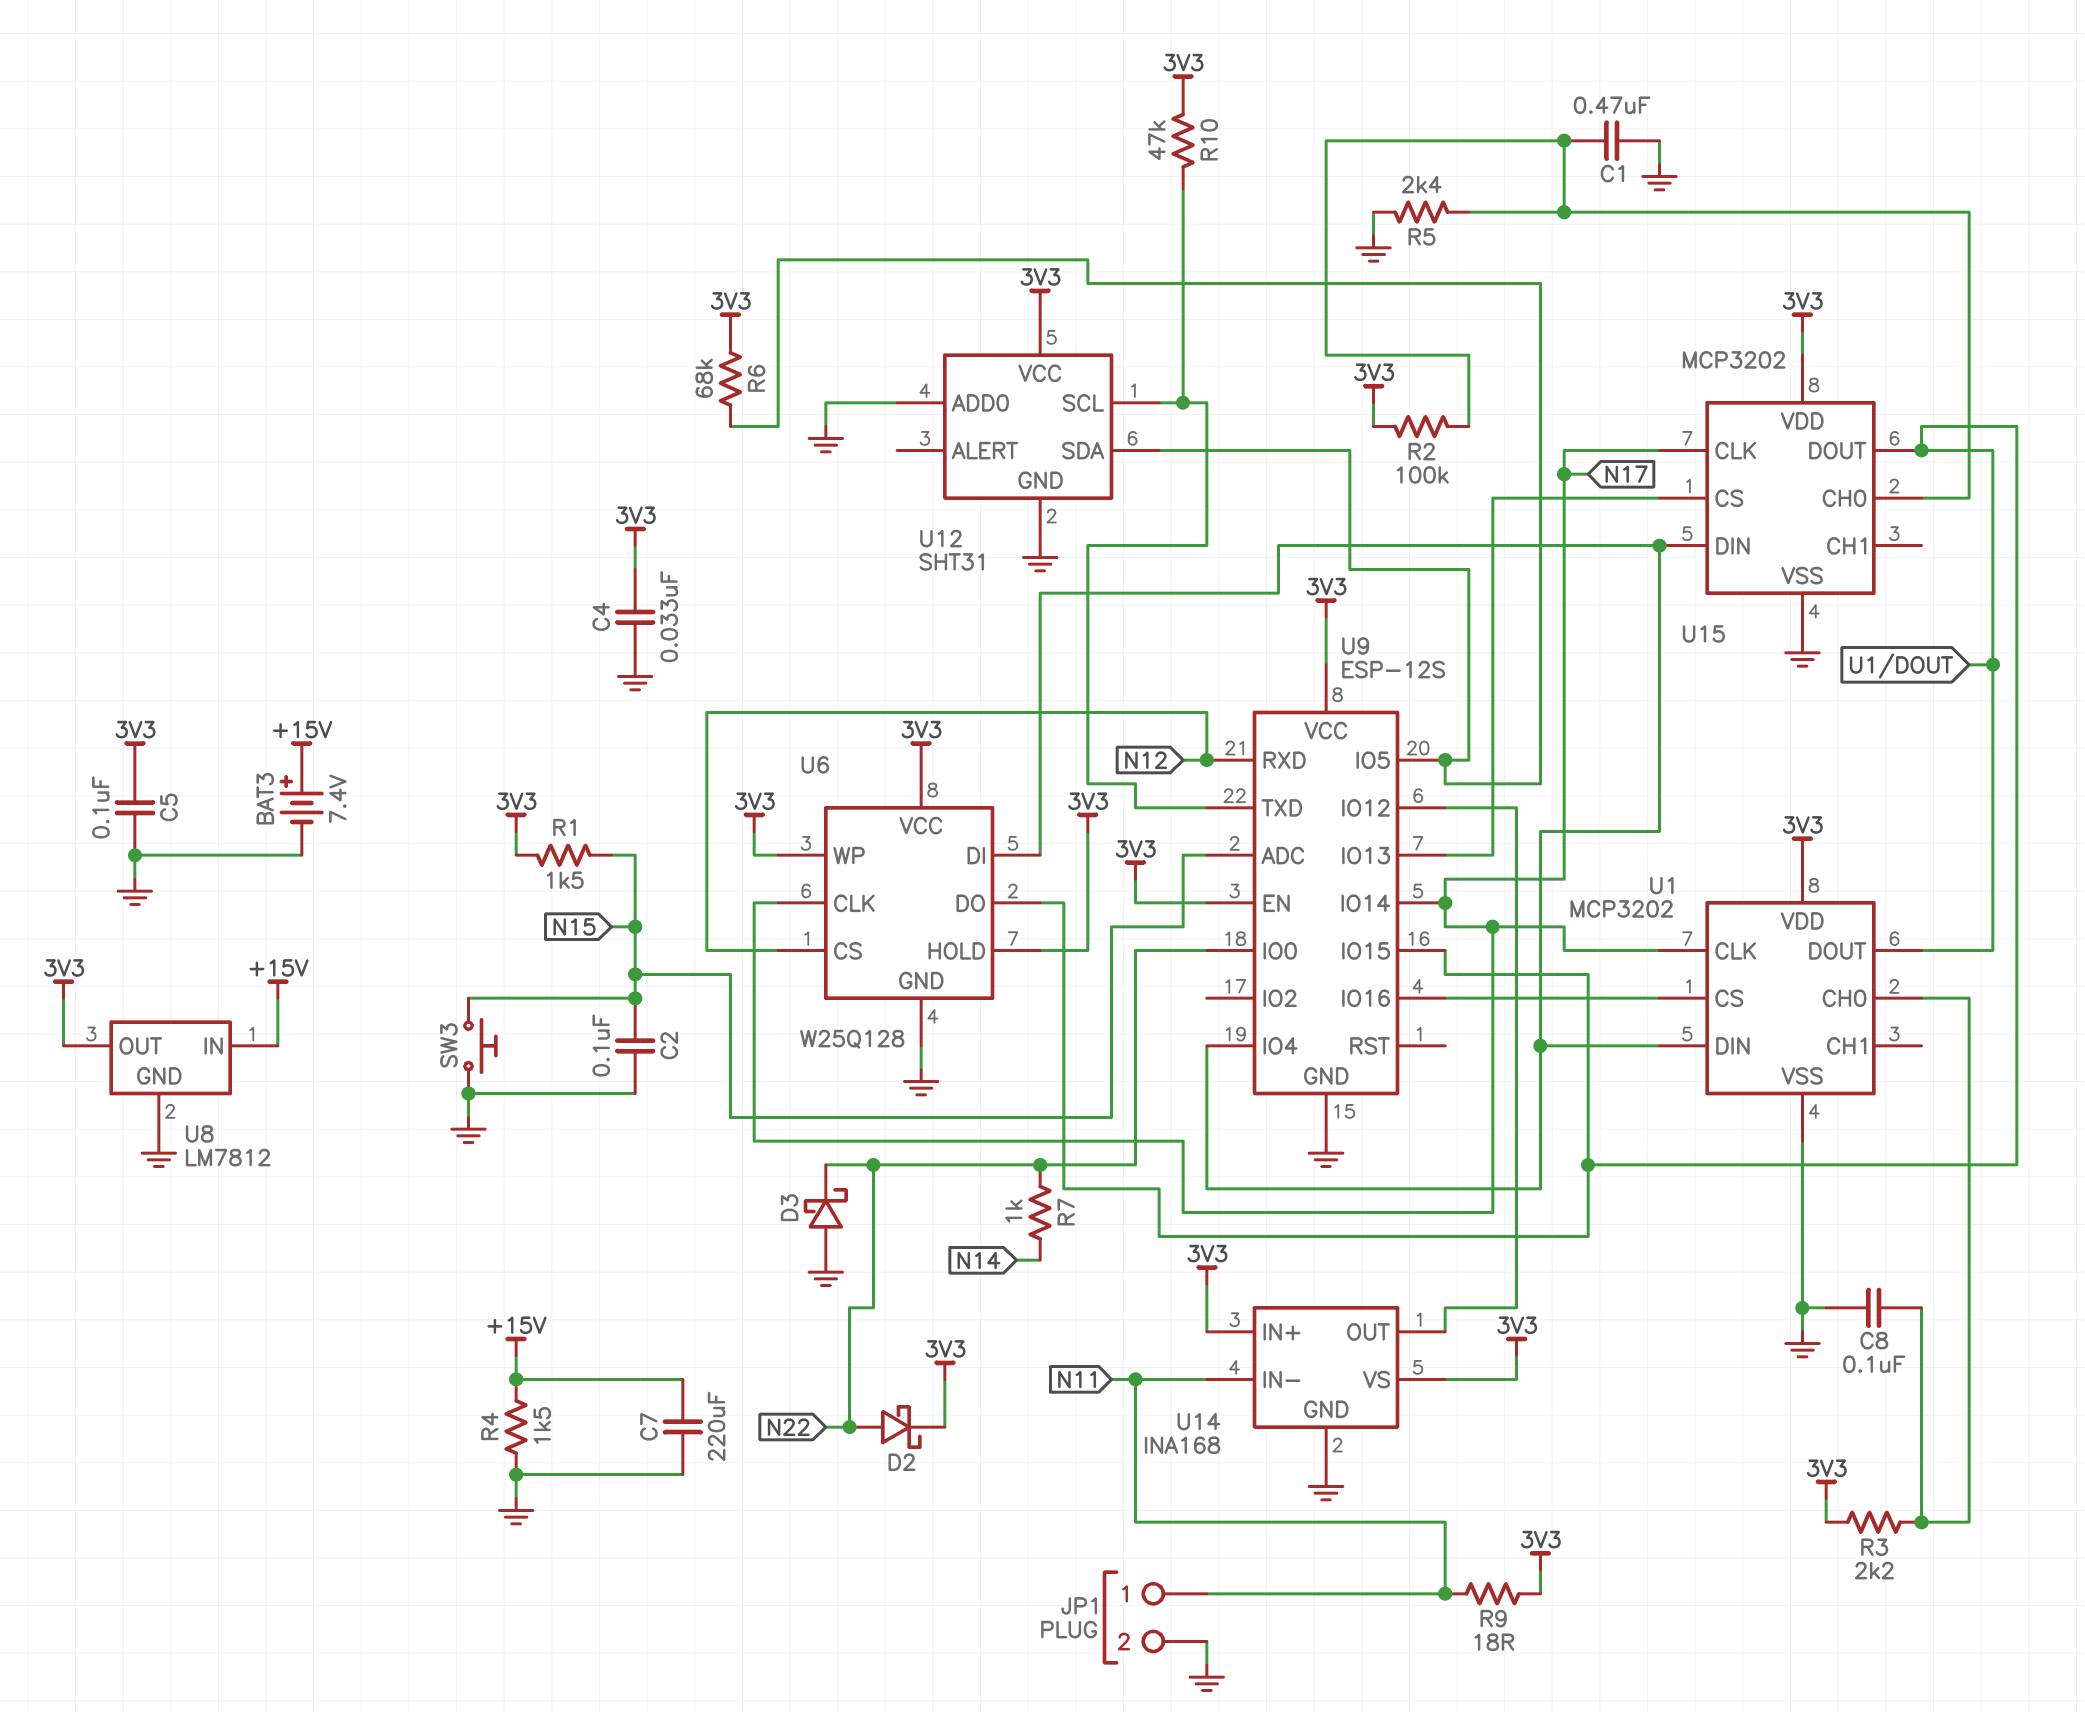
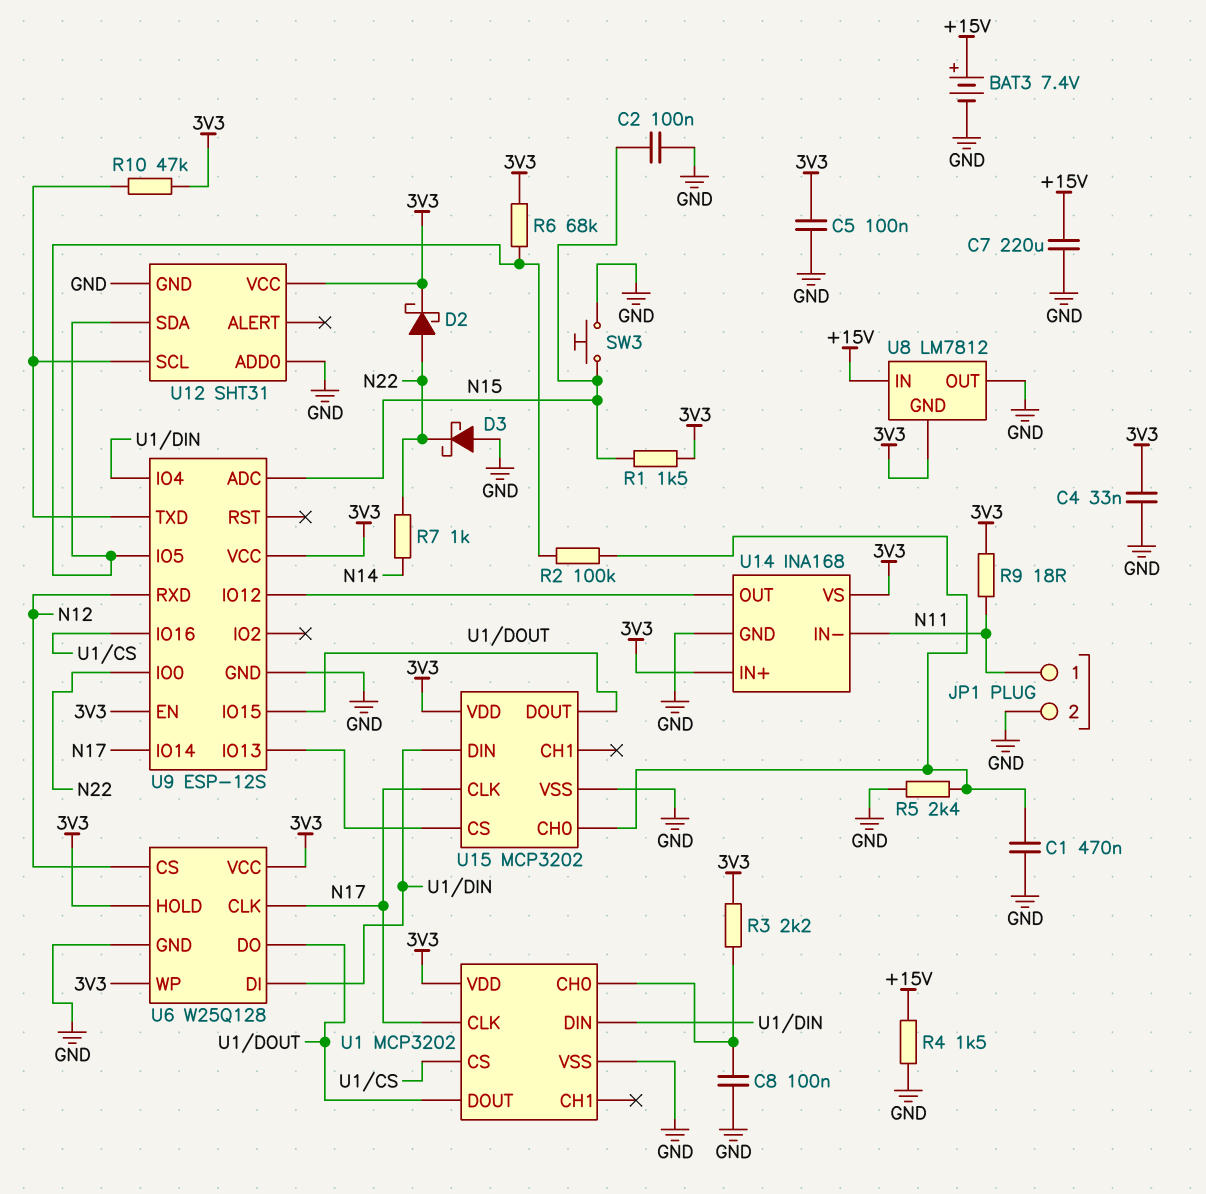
R2: 100k (3V3, U15/CH0) -> 100k (U9/IO5, U15/CH0)
U8 pin GND: GND -> 3V3
U8 pin OUT: 3V3 -> GND

